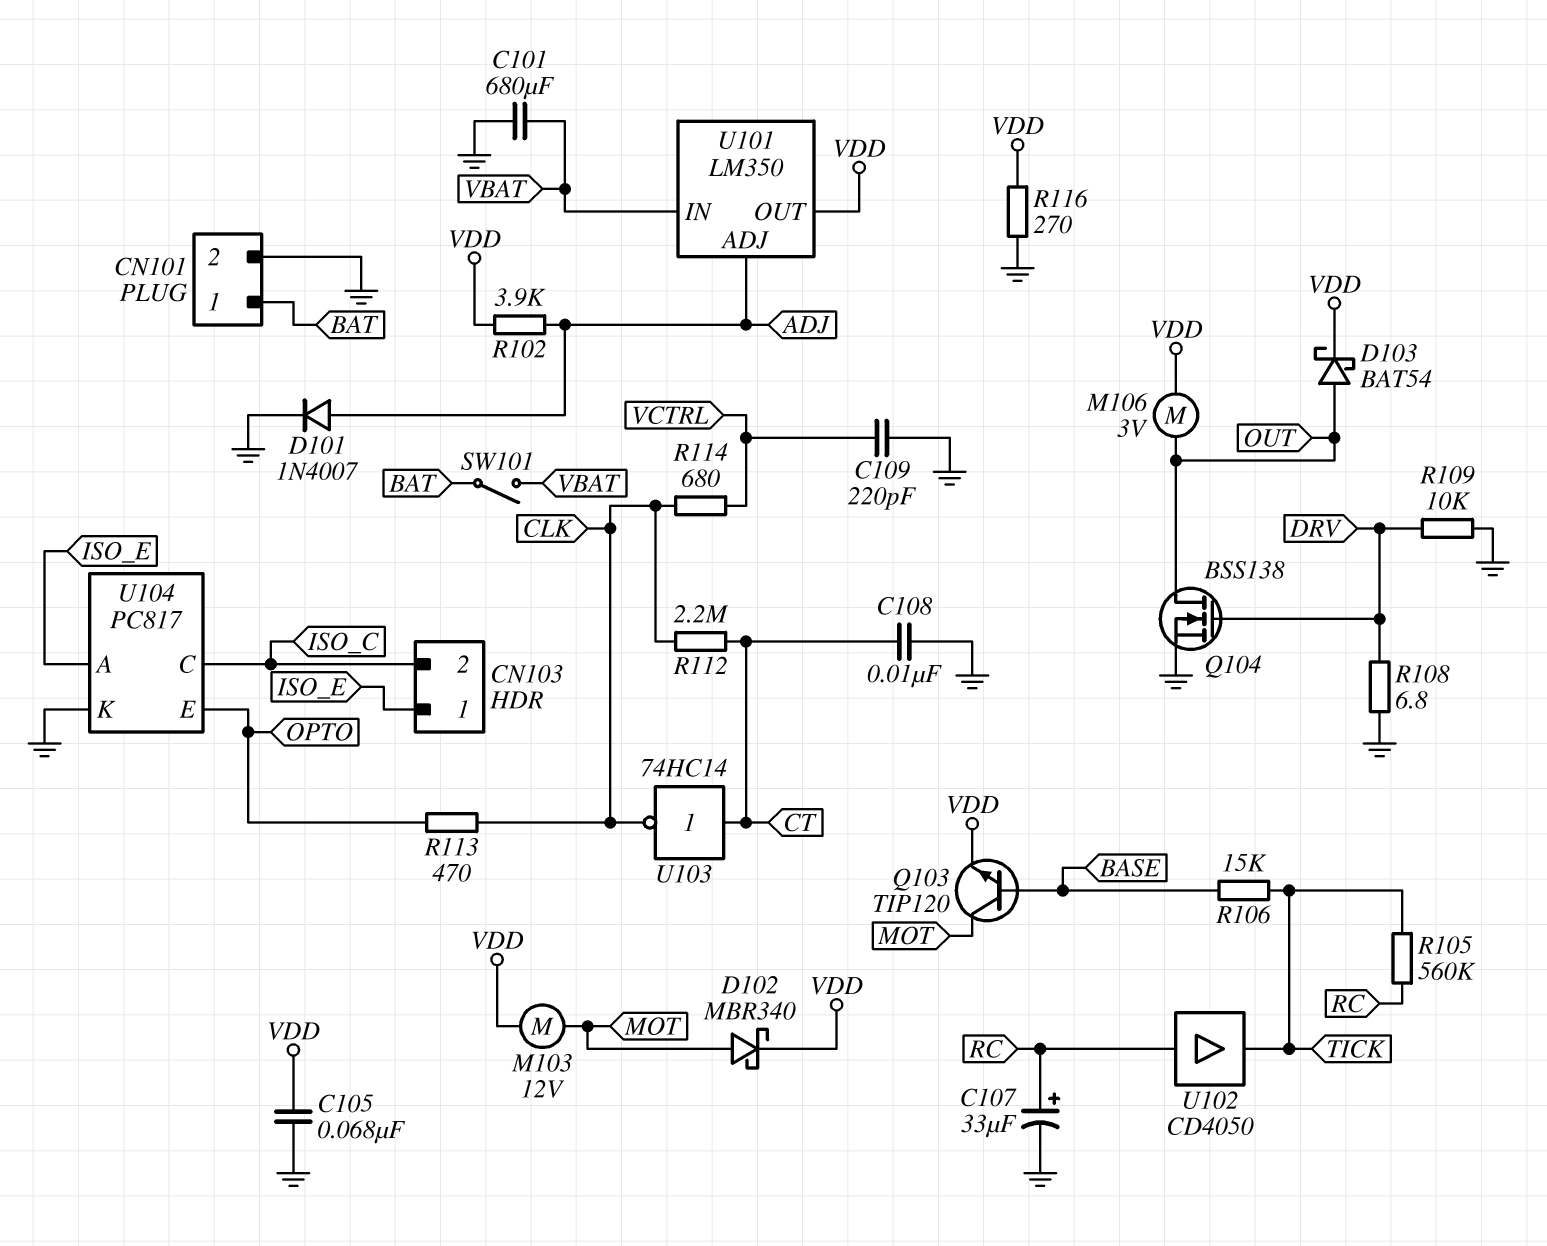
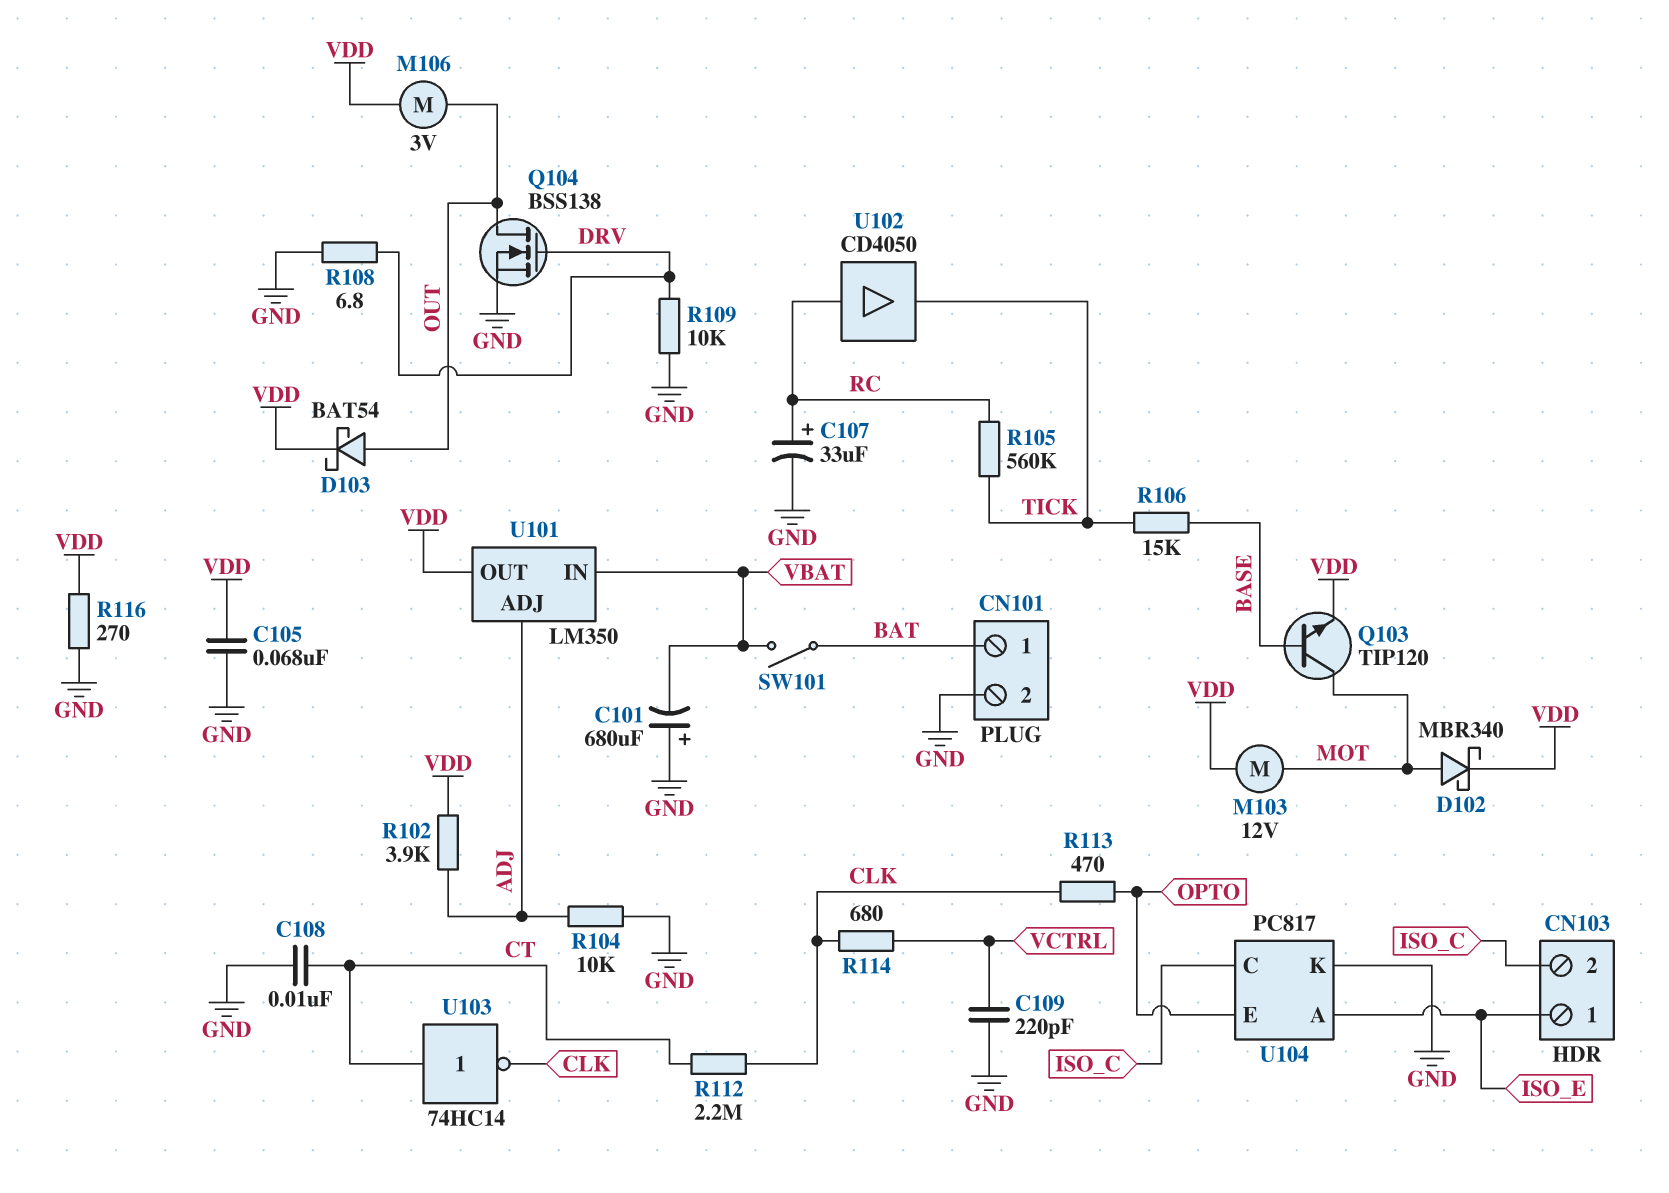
C101: 680uF (GND, VBAT) -> 680uF (plus GND, minus VBAT)
D101: diode 1N4007 (A ADJ, K GND) -> none
R104: none -> 10k (ADJ, GND)

